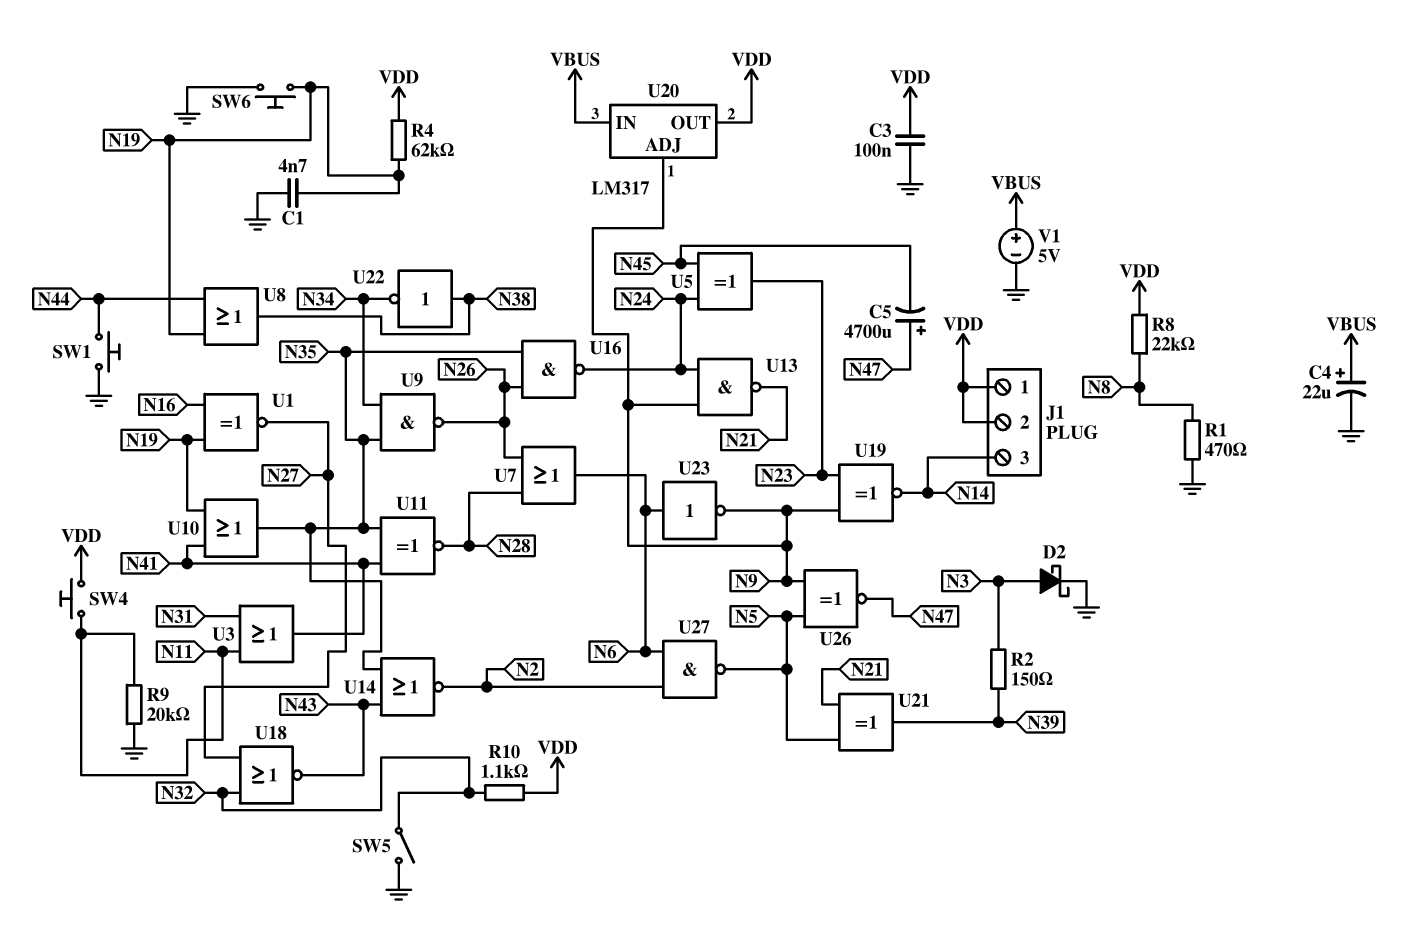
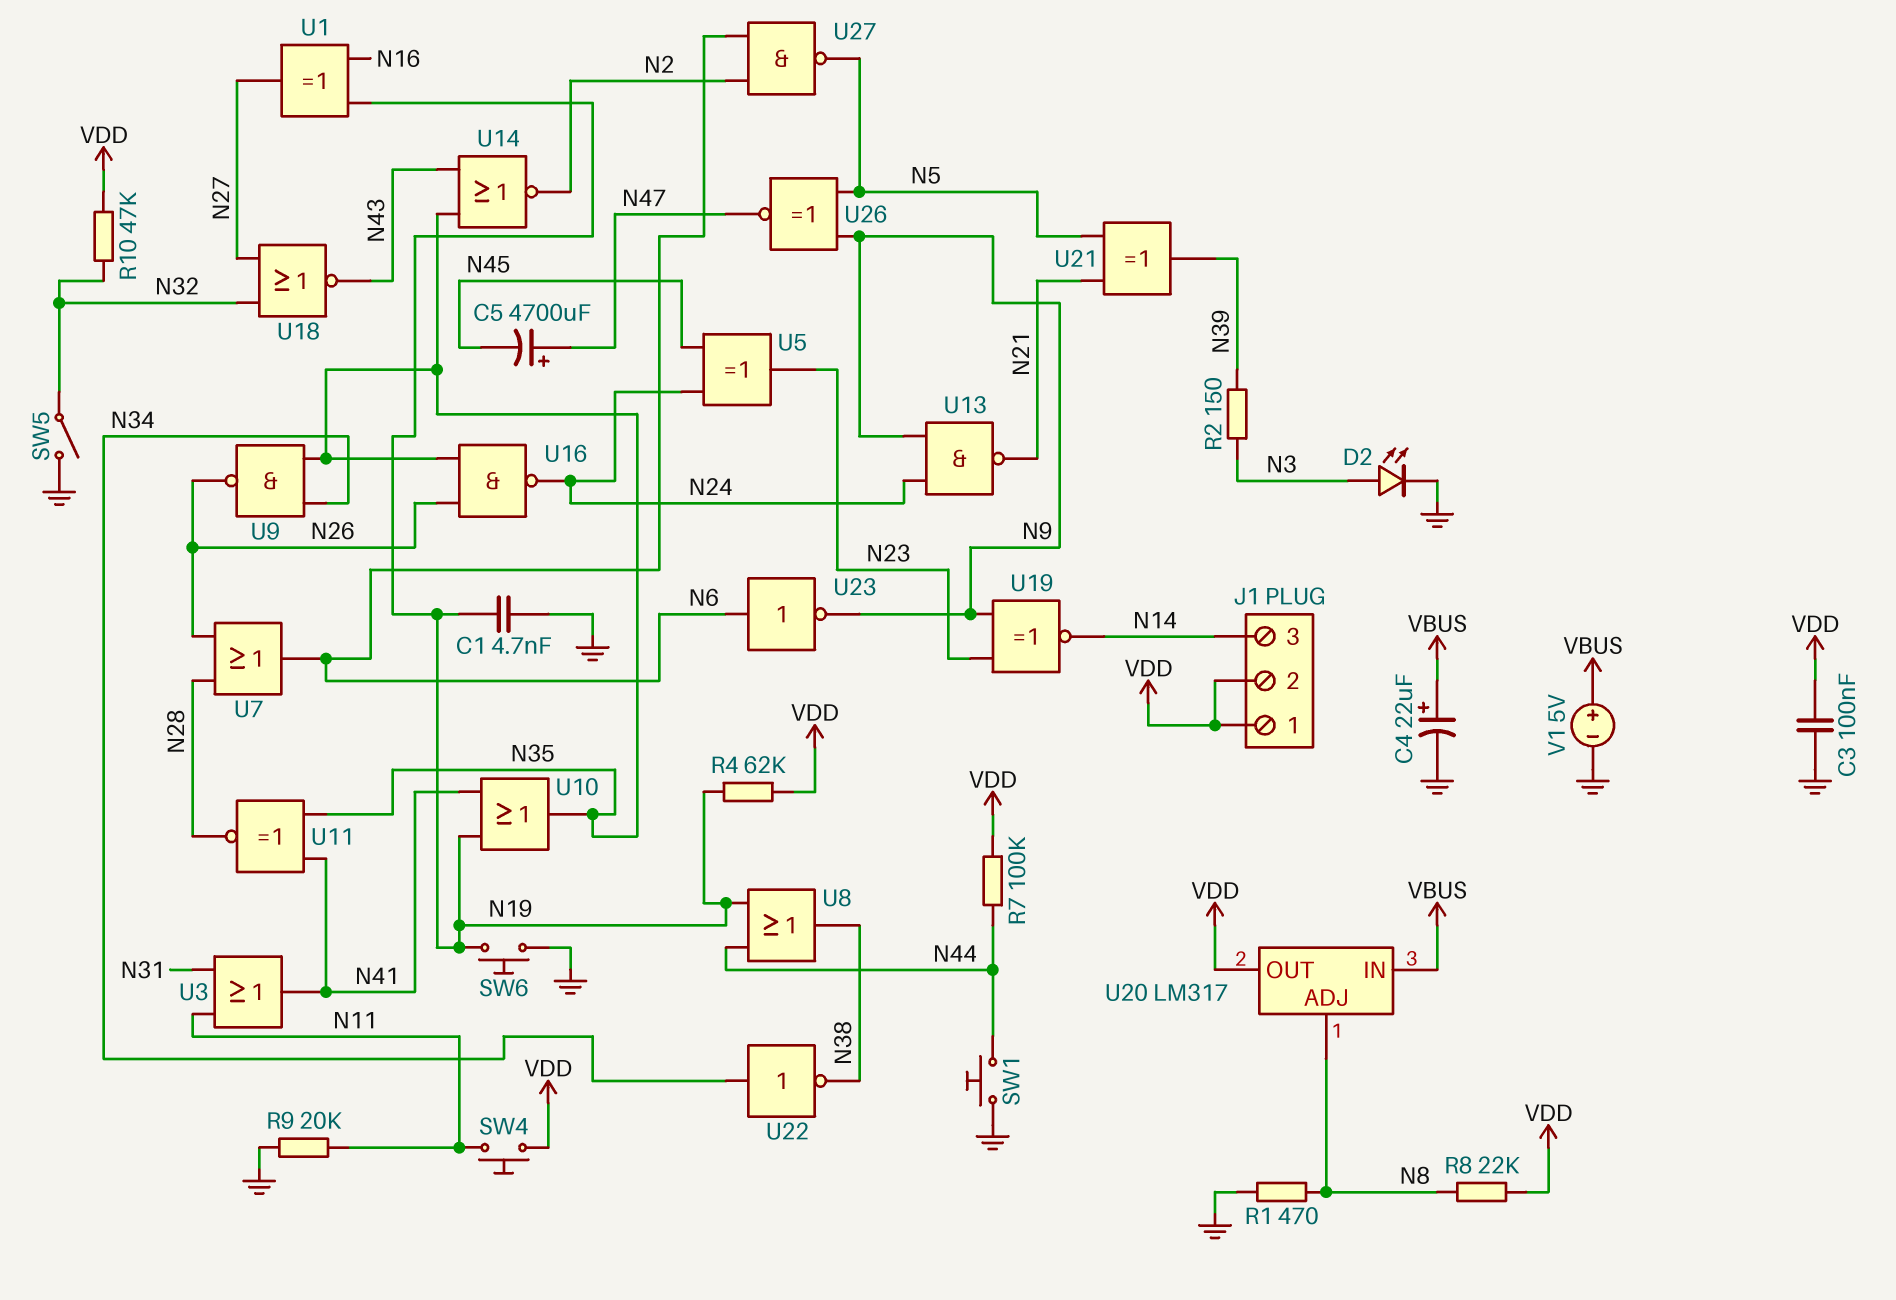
D2: schottky (A N3, K GND) -> LED (A N3, K GND)
R7: none -> 100k (N44, VDD)
R10: 1.1k (N32, VDD) -> 47k (N32, VDD)
U1: XNOR (in N16, in N19, out N27) -> XOR (in N16, in N19, out N27)
U20 pin ADJ: N9 -> N8
U22: NOT (in N38, out N34) -> NOT (in N34, out N38)

